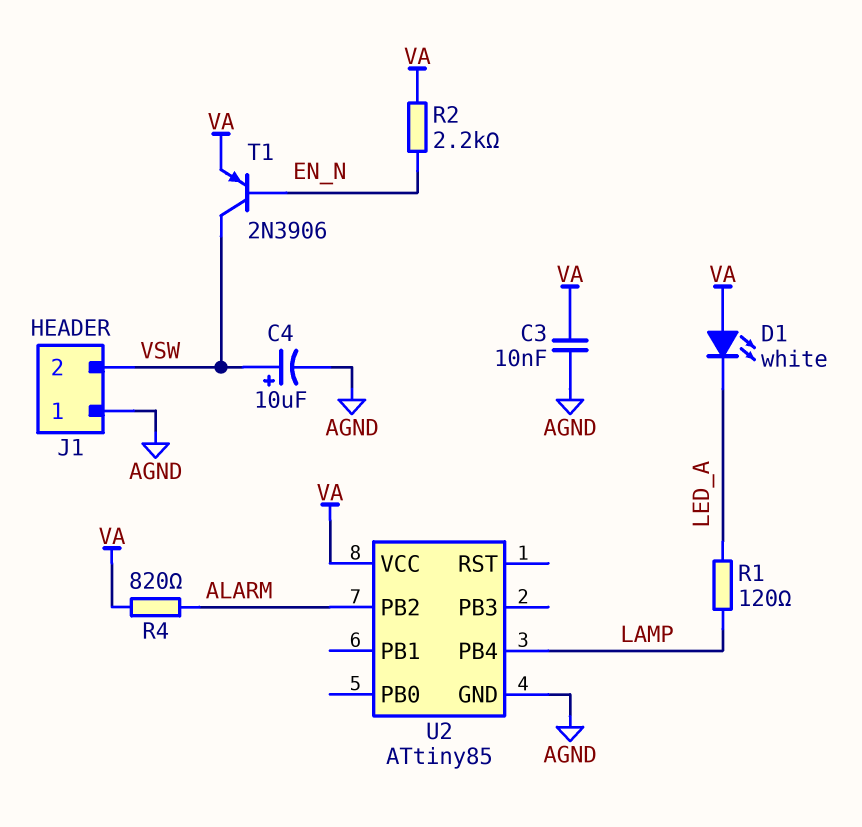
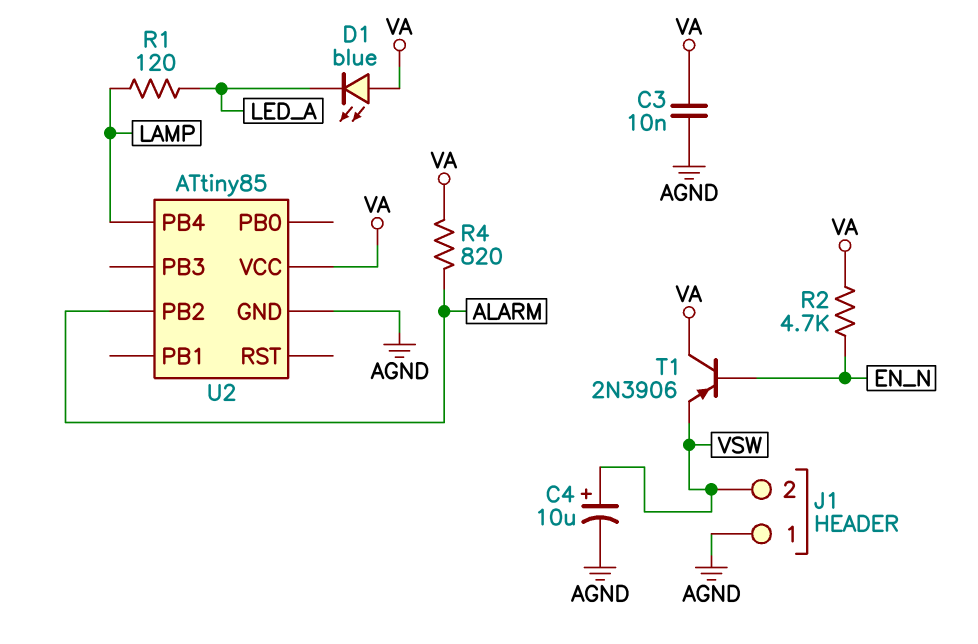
D1: LED white (A VA, K LED_A) -> LED blue (A VA, K LED_A)
R2: 2.2k (EN_N, VA) -> 4.7k (EN_N, VA)
T1: PNP 2N3906 (B EN_N, C VSW, E VA) -> PNP 2N3906 (B EN_N, C VA, E VSW)

